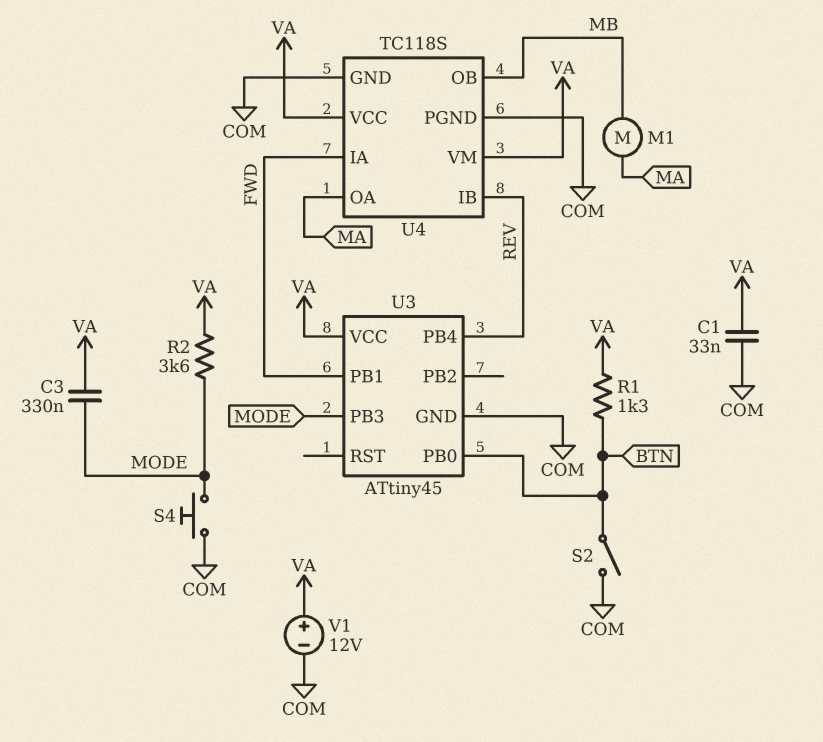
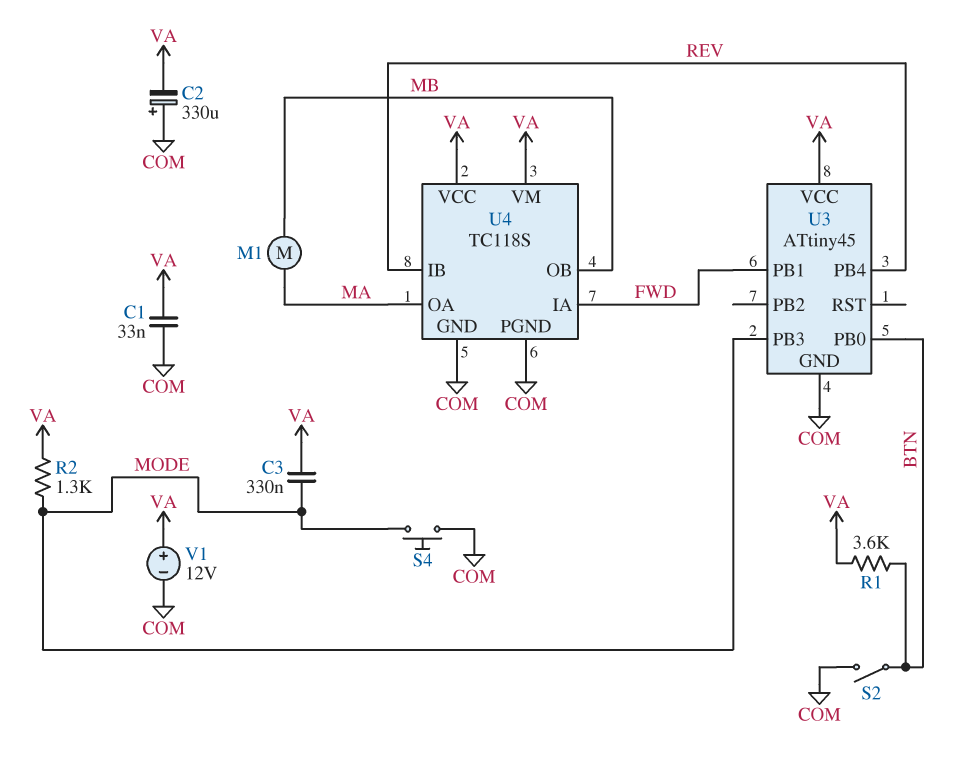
C2: none -> 330uF (plus COM, minus VA)
R1: 1.3k (BTN, VA) -> 3.6k (BTN, VA)
R2: 3.6k (MODE, VA) -> 1.3k (MODE, VA)

